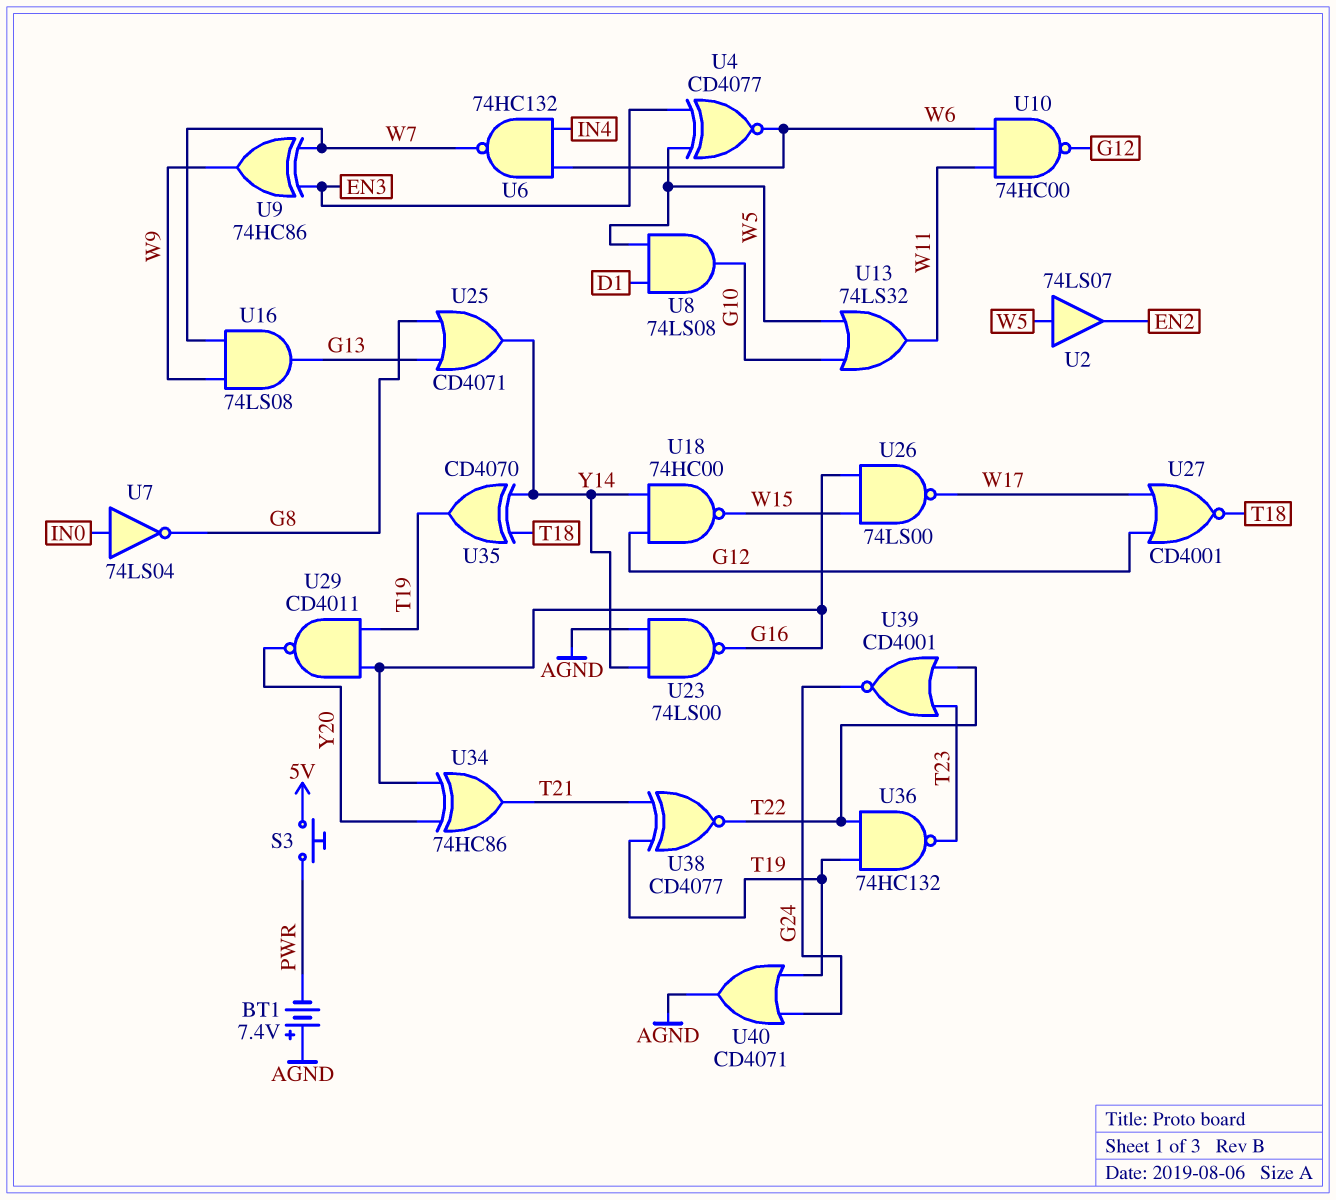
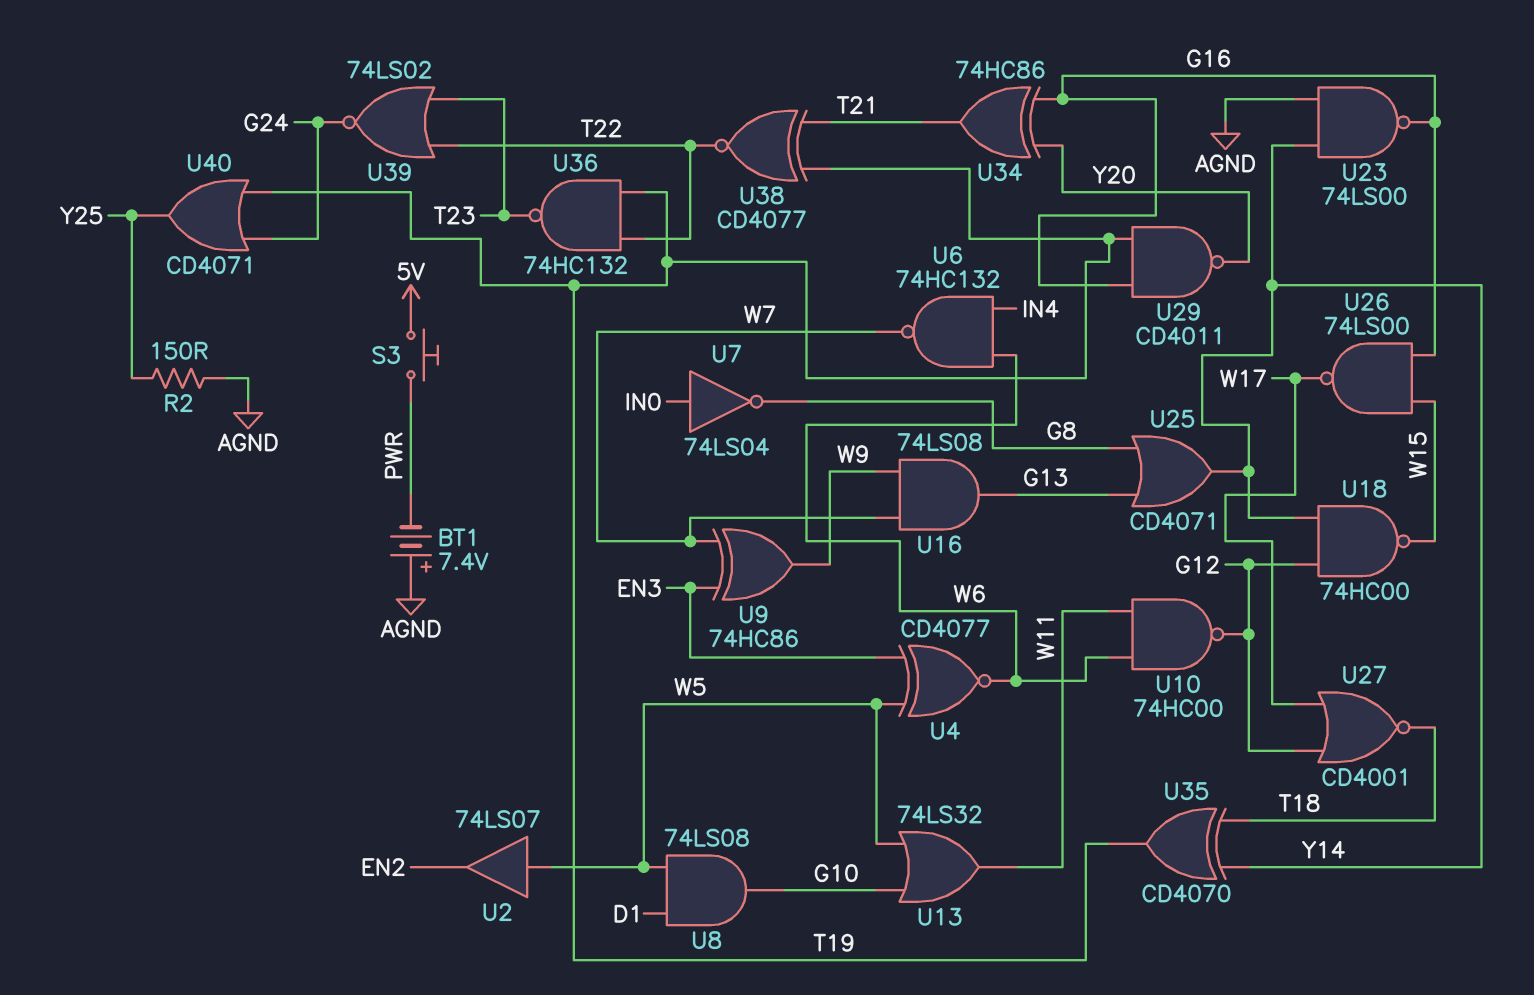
R2: none -> 150 (AGND, Y25)
U39: NOR CD4001 (in T22, in T23, out G24) -> NOR 74LS02 (in T22, in T23, out G24)
U40: OR CD4071 (in G24, in T19, out AGND) -> OR CD4071 (in G24, in T19, out Y25)

